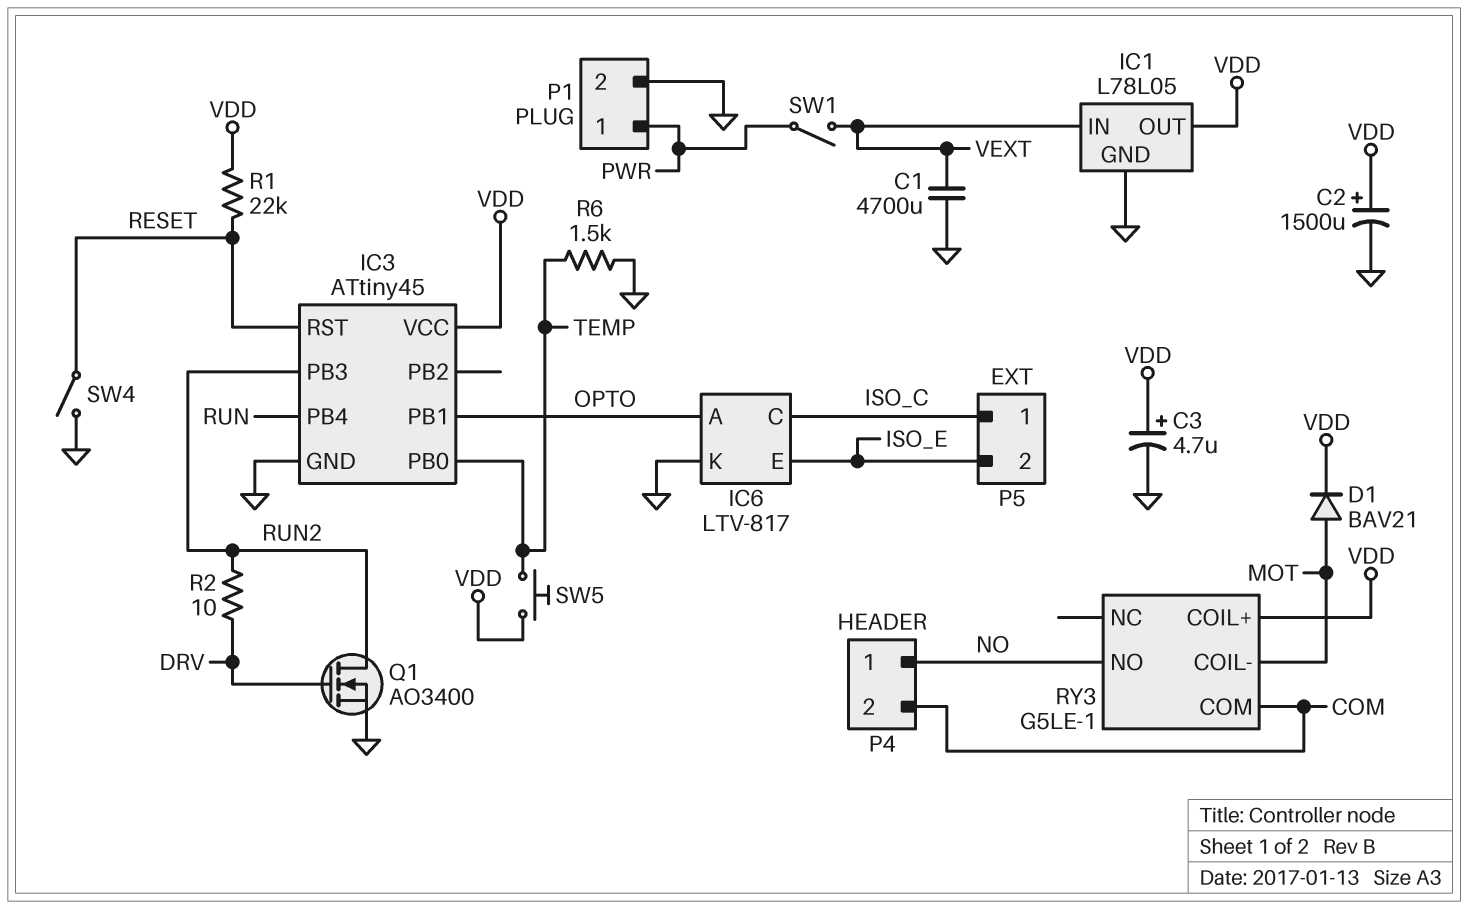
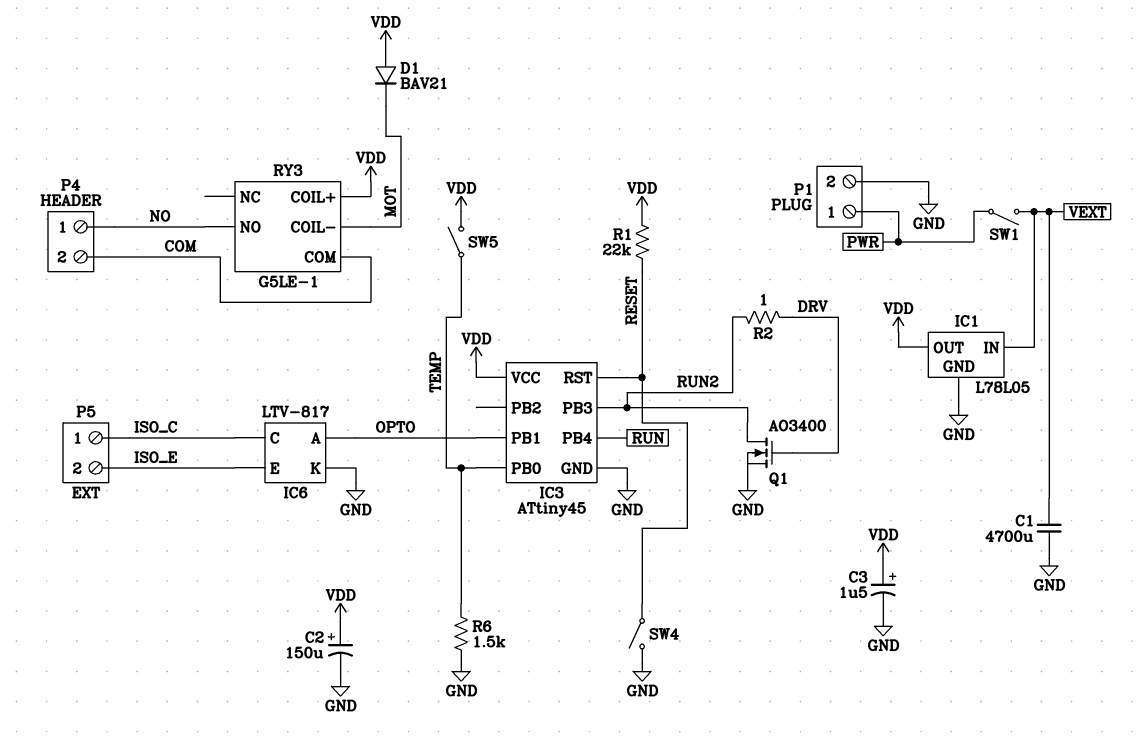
C2: 1500uF (plus VDD, minus GND) -> 150uF (plus VDD, minus GND)
C3: 4.7uF (plus VDD, minus GND) -> 1.5uF (plus VDD, minus GND)
D1: diode BAV21 (A MOT, K VDD) -> diode BAV21 (A VDD, K MOT)
R2: 10 (DRV, RUN2) -> 1 (DRV, RUN2)
SW5: button (TEMP, VDD) -> switch (TEMP, VDD)

